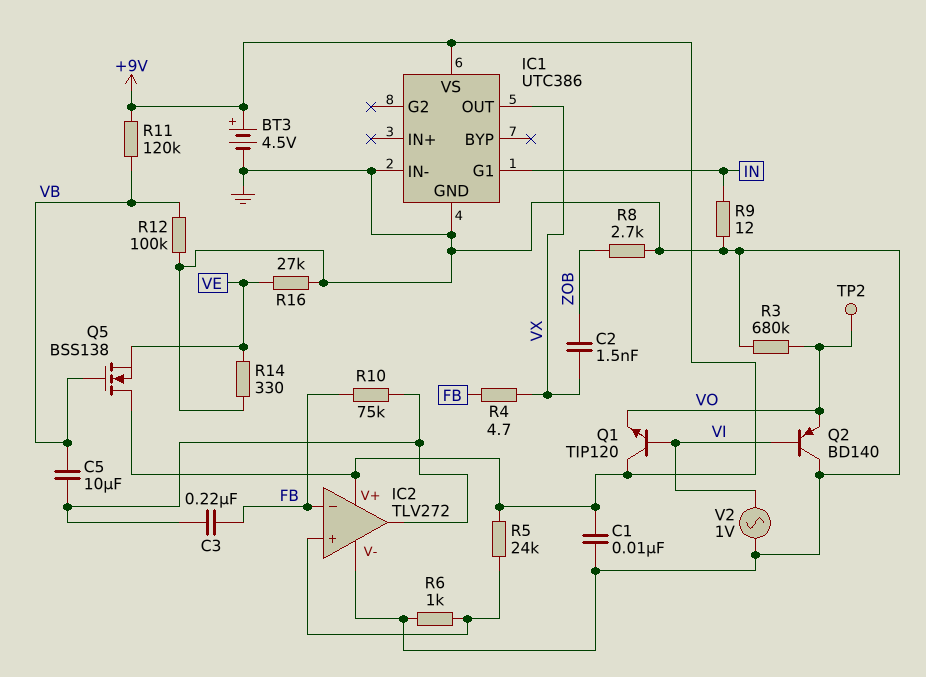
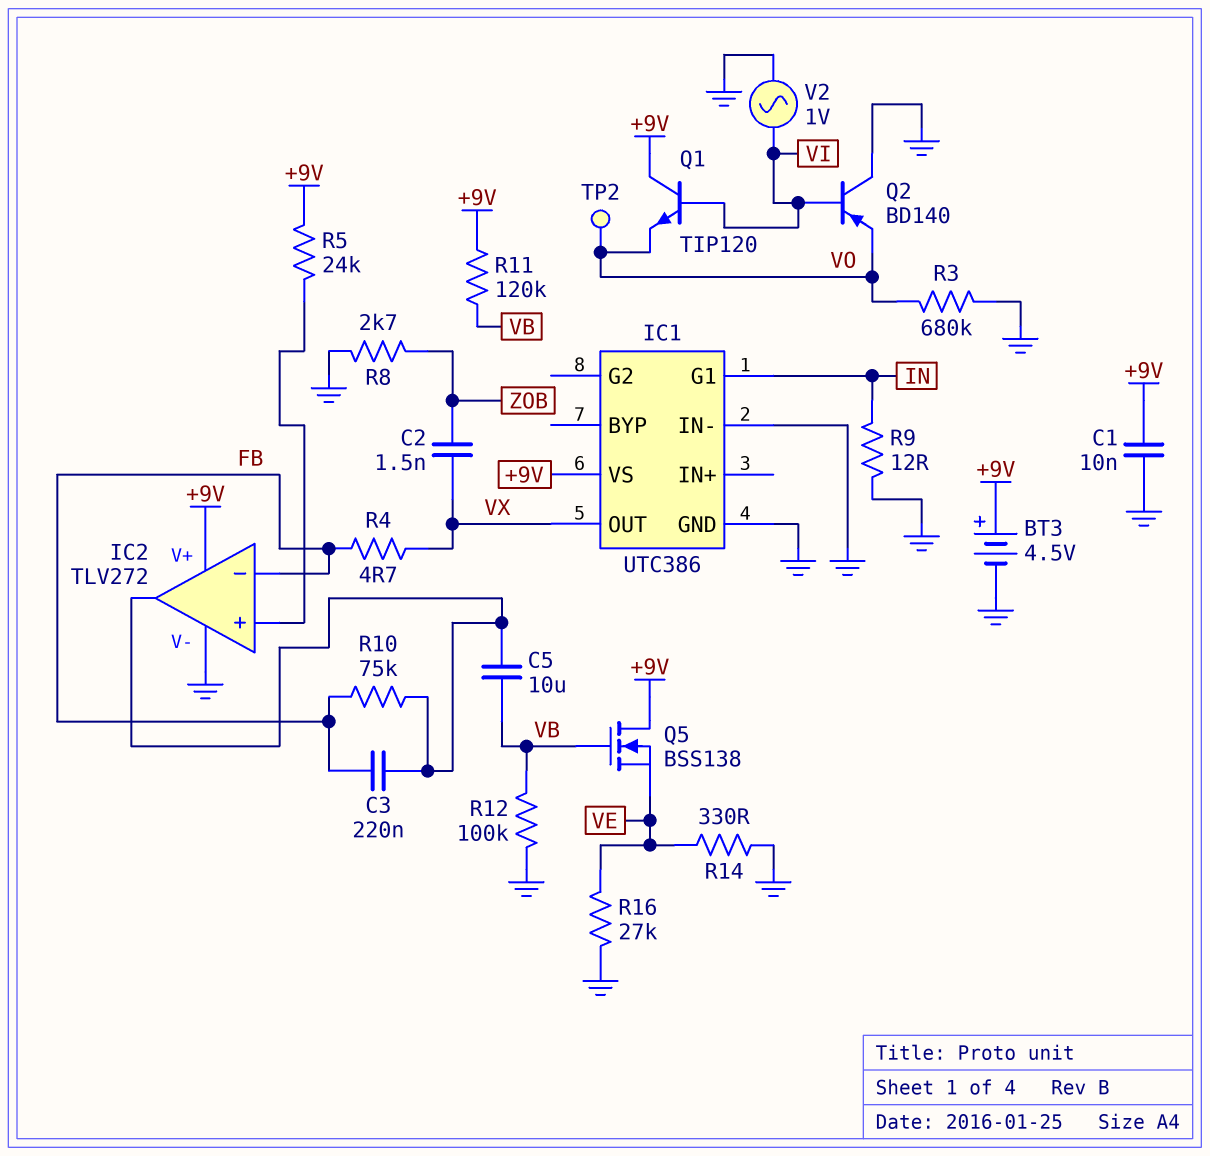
R6: 1k (GND, IC2/in+) -> none

